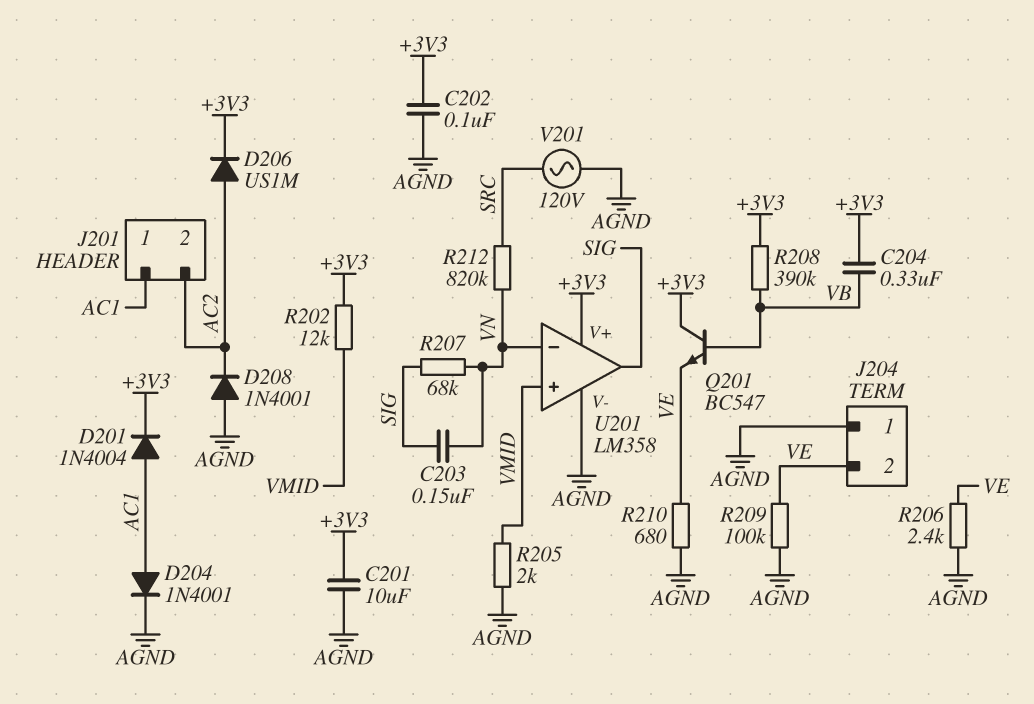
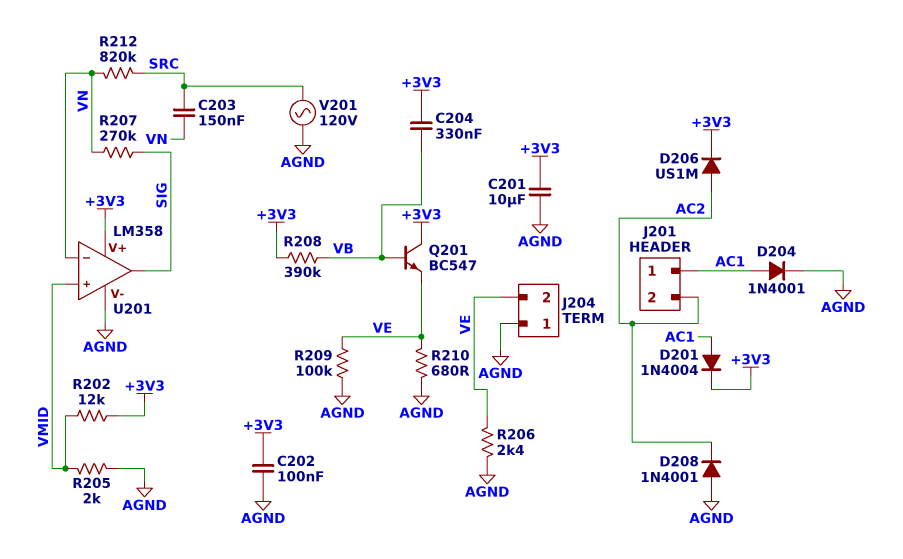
C203: 150nF (SIG, VN) -> 150nF (SRC, VN)
R207: 68k (SIG, VN) -> 270k (SIG, VN)

